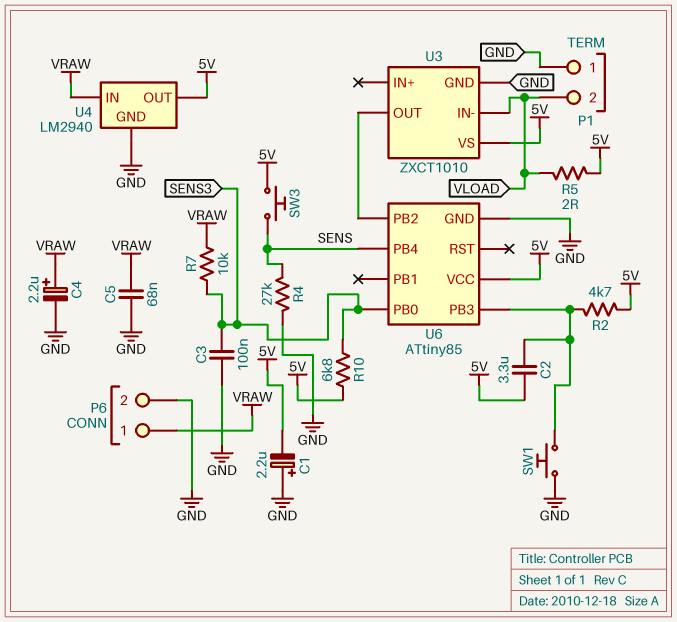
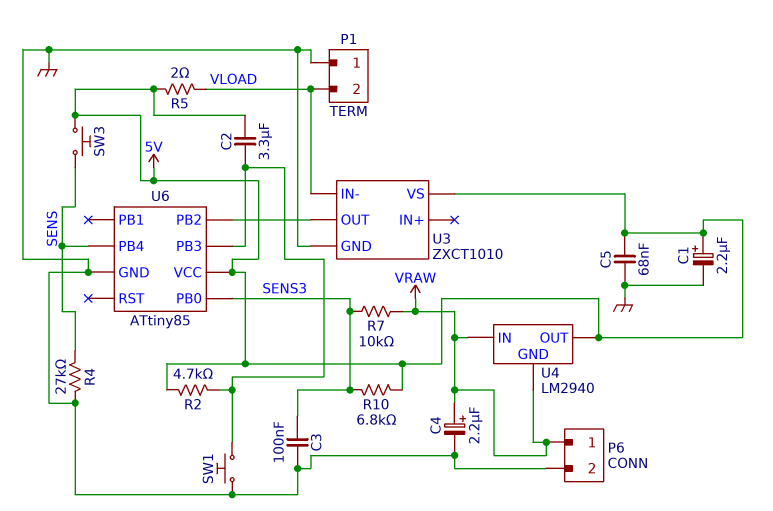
C1: 2.2uF (plus GND, minus 5V) -> 2.2uF (plus 5V, minus GND)
C5: 68nF (GND, VRAW) -> 68nF (5V, GND)
U4 pin GND: GND -> VRAW

